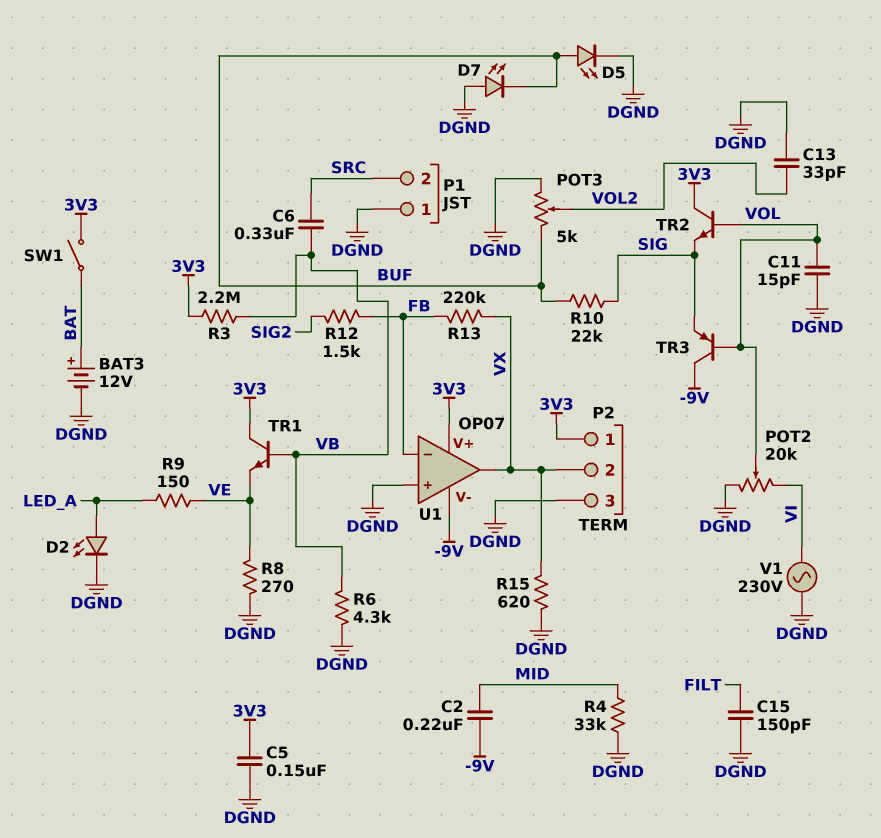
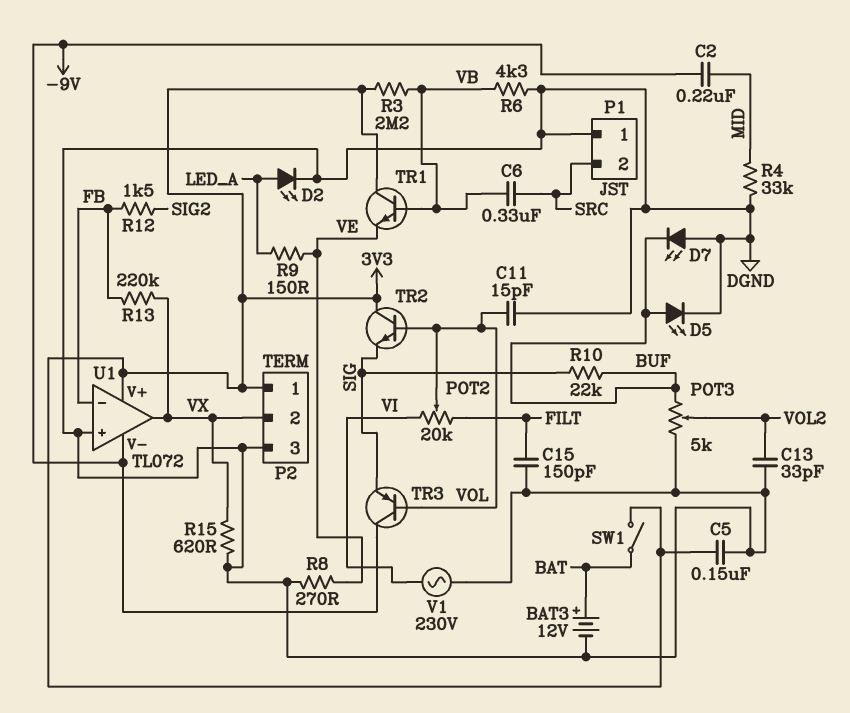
POT2: 20k (DGND, VI, wiper VOL) -> 20k (FILT, VI, wiper VOL)
U1: OP07 -> TL072

